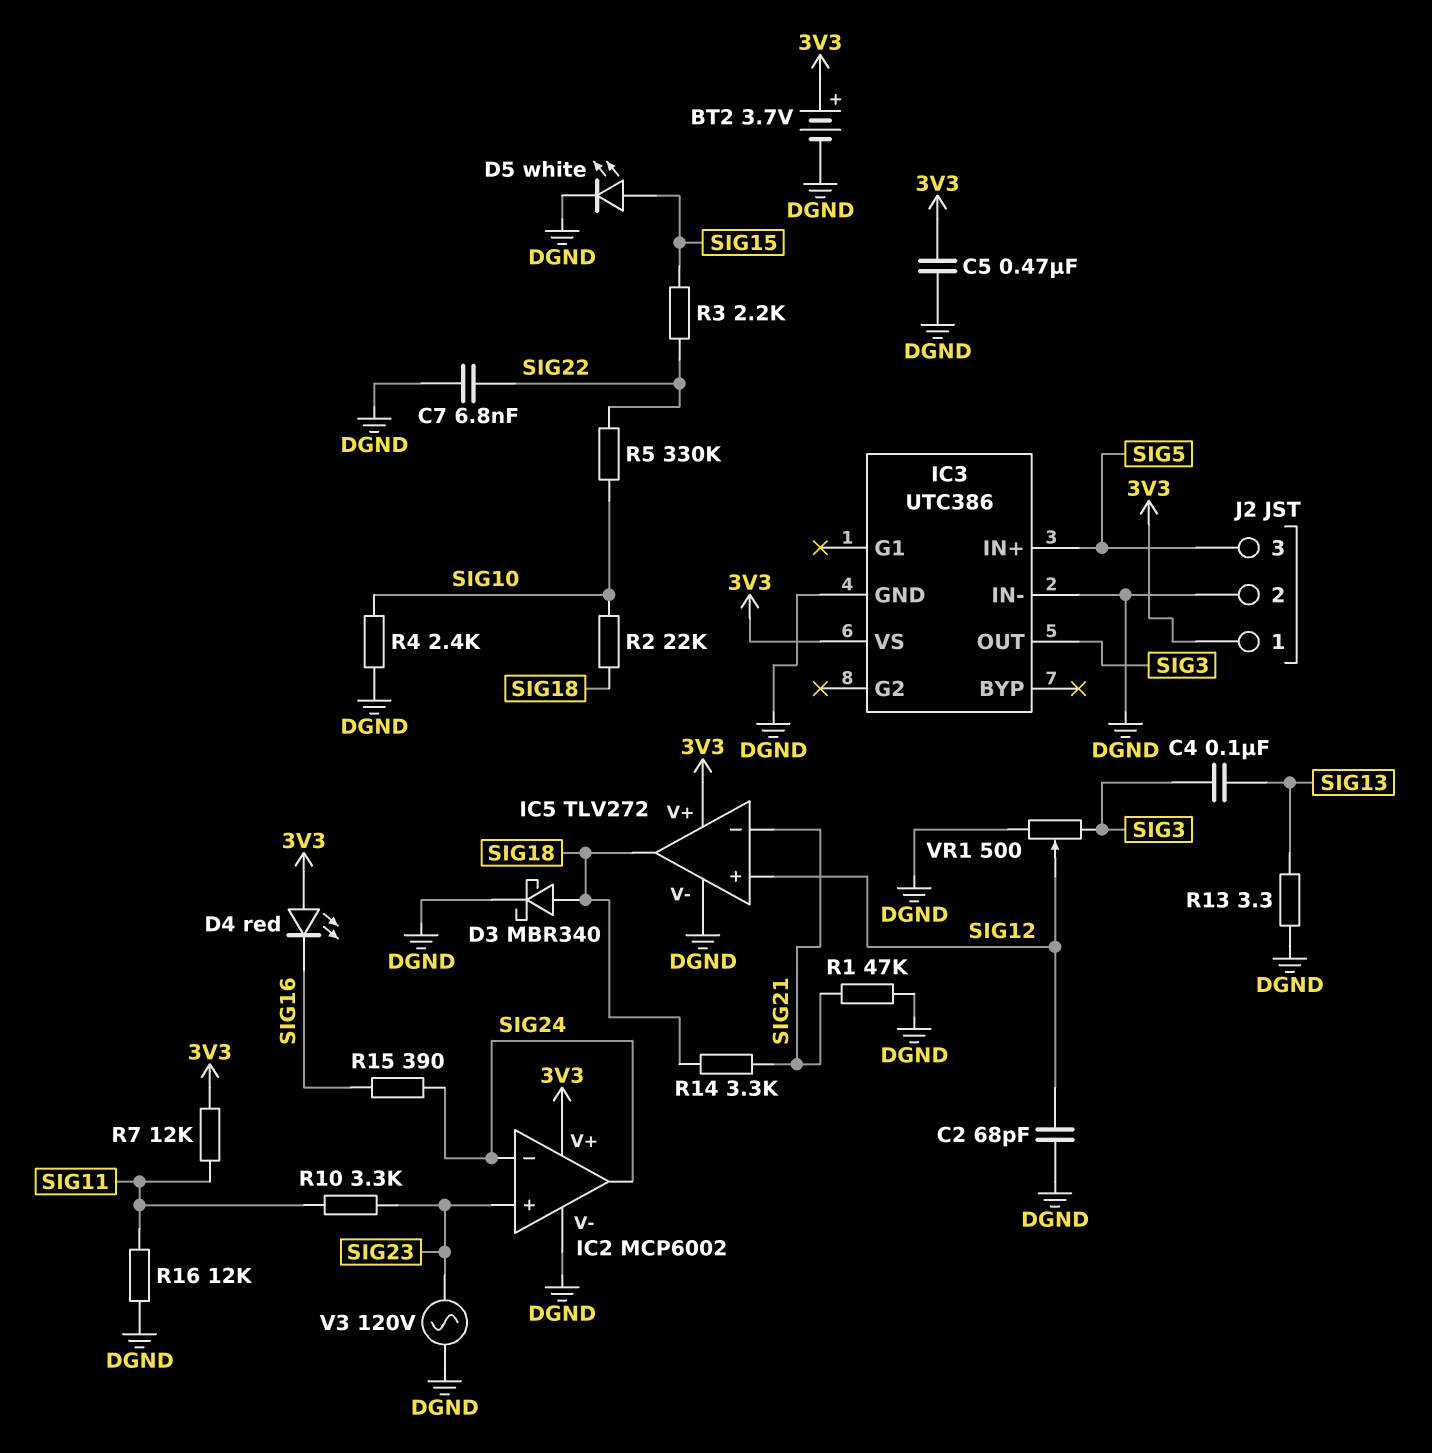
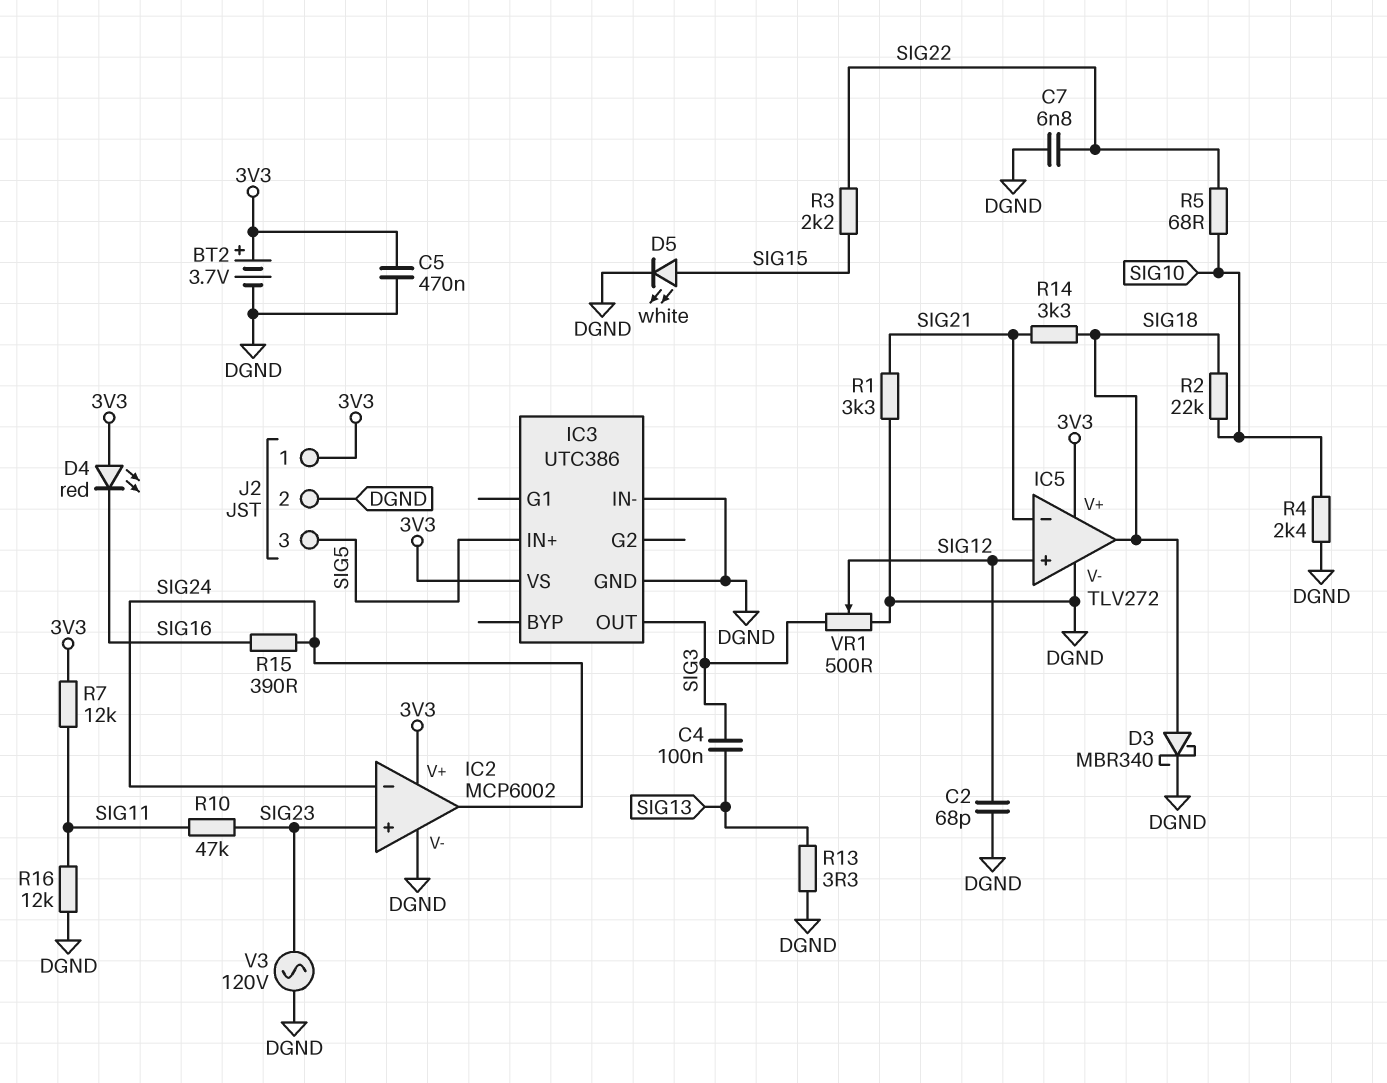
R1: 47k (DGND, SIG21) -> 3.3k (DGND, SIG21)
R5: 330k (SIG10, SIG22) -> 68 (SIG10, SIG22)
R10: 3.3k (SIG11, SIG23) -> 47k (SIG11, SIG23)

